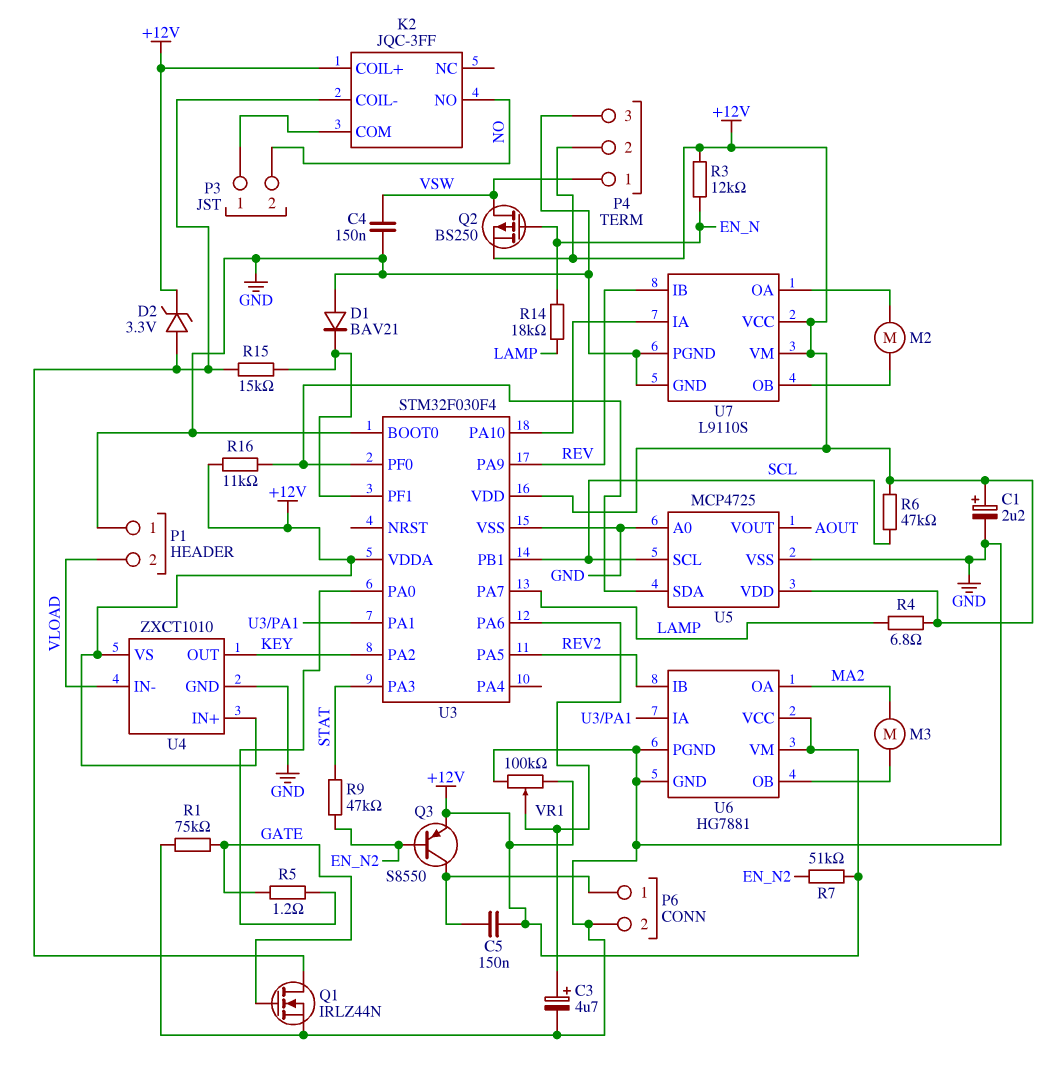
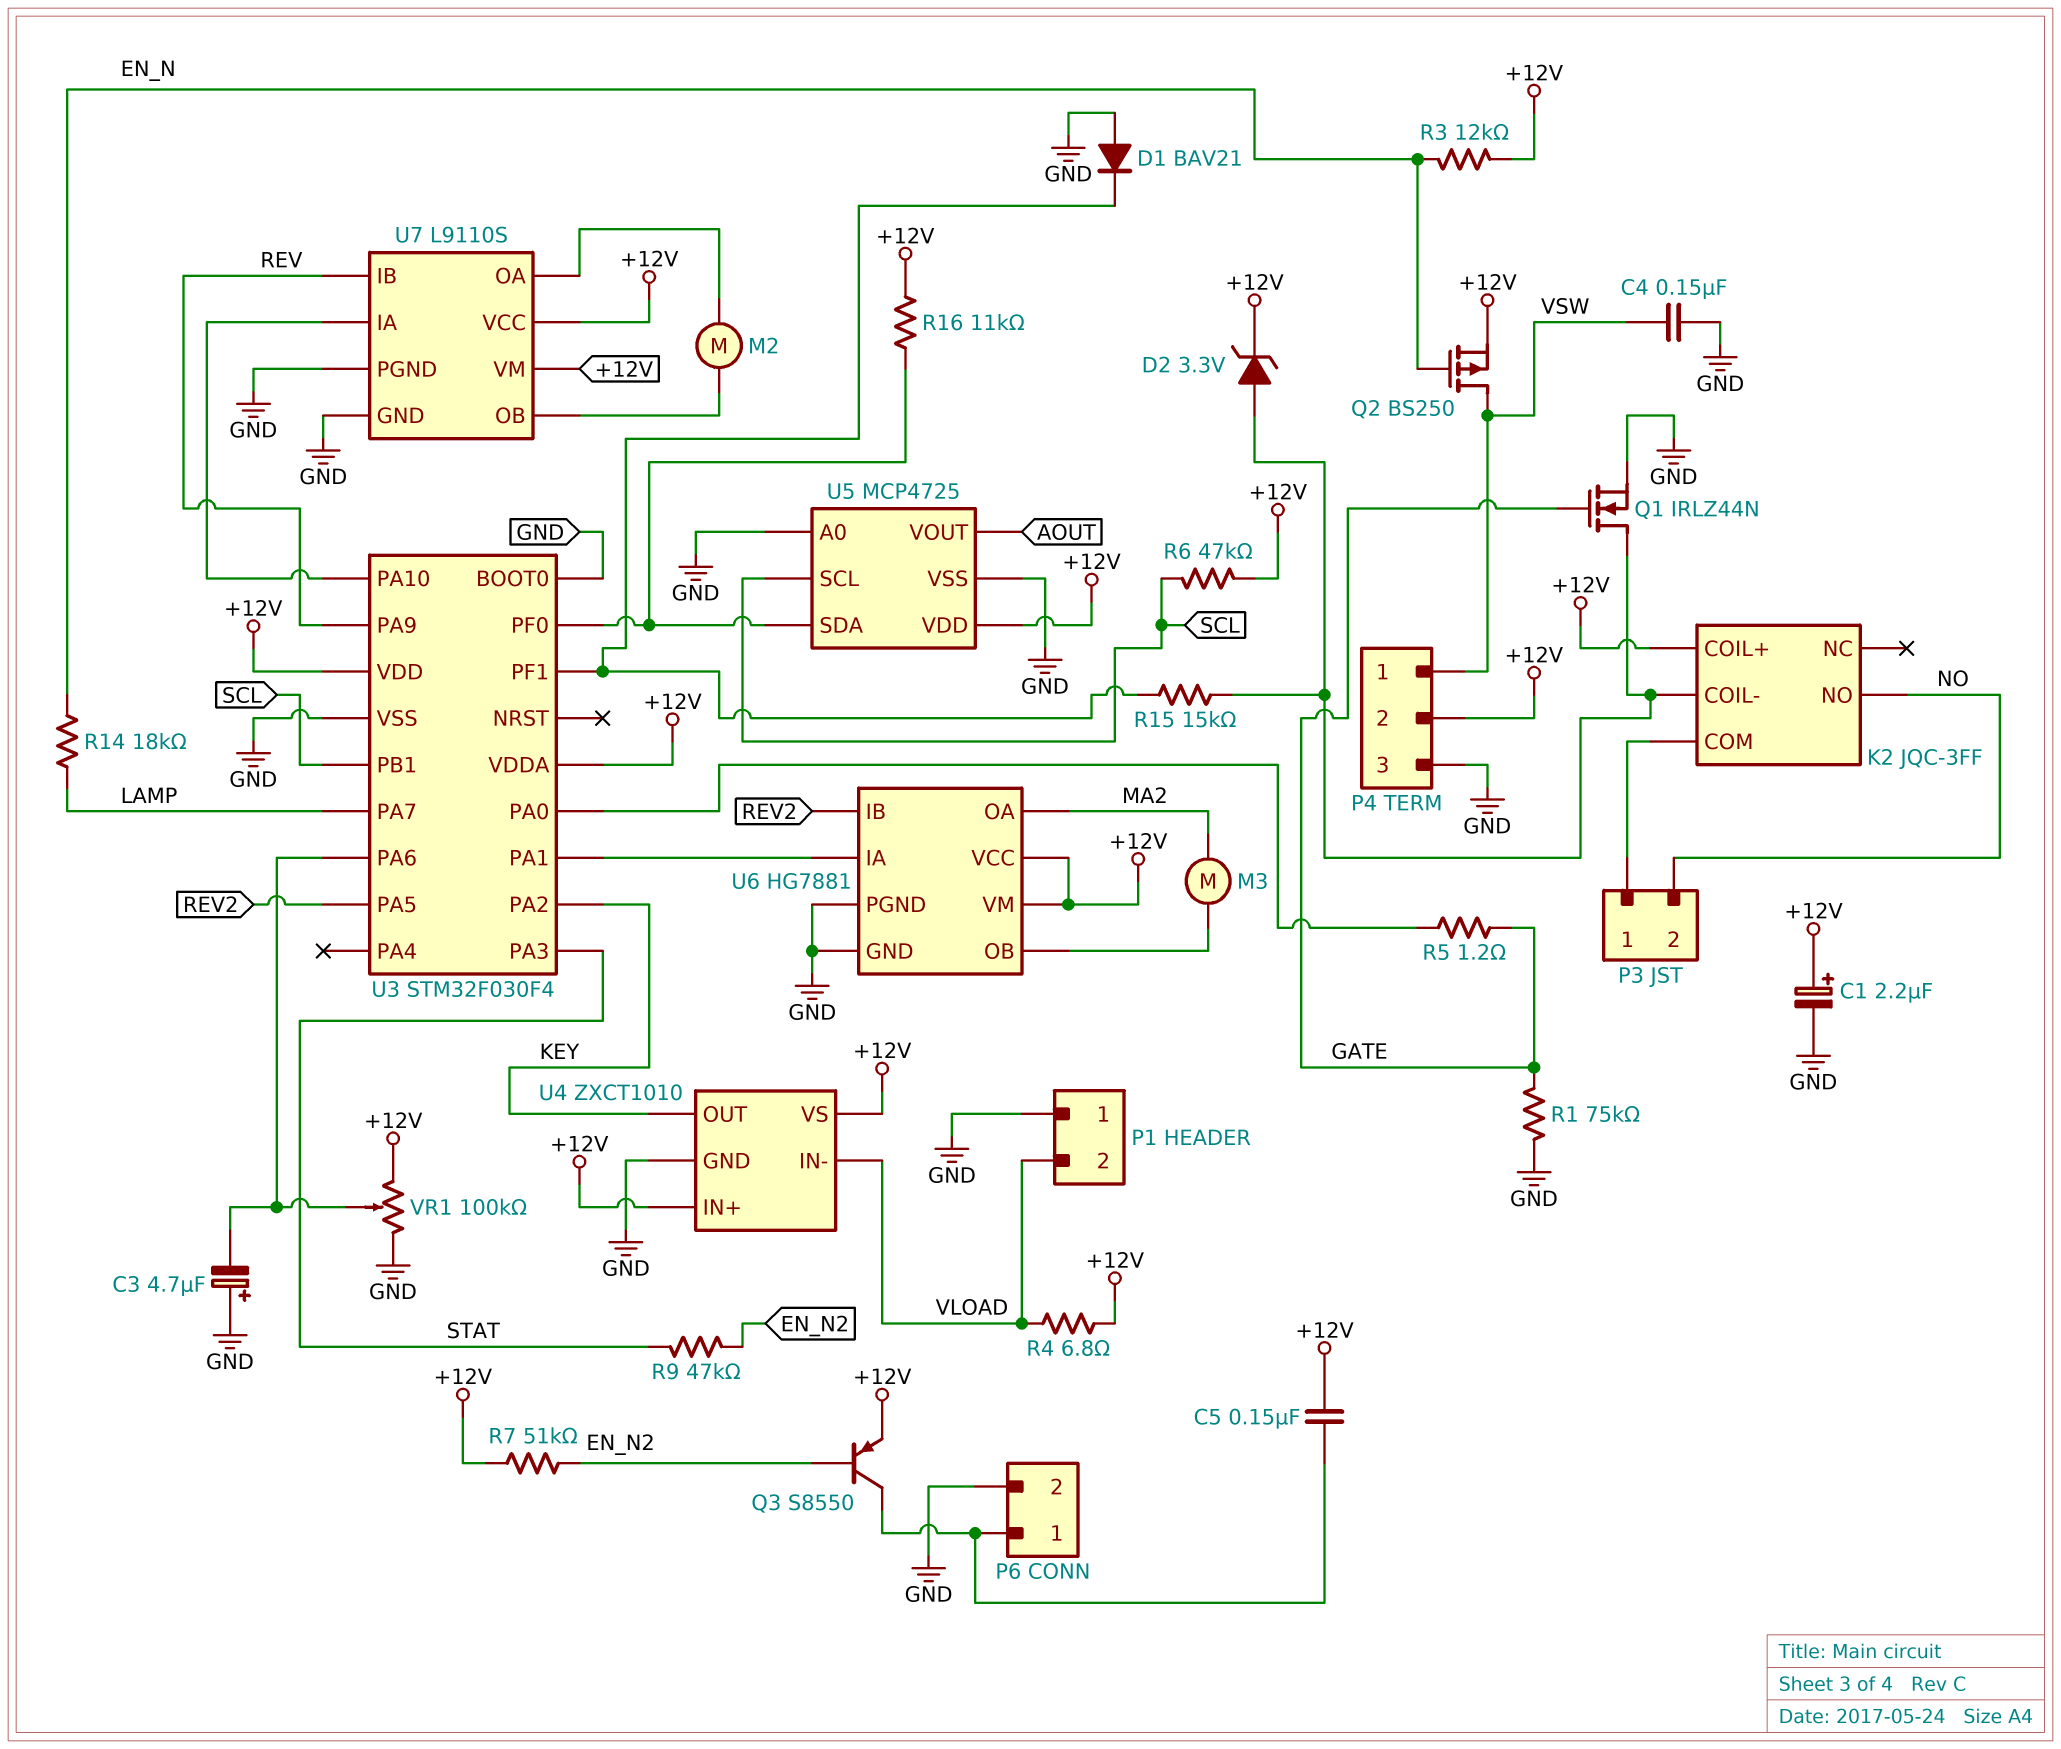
C3: 4.7uF (plus U3/PA6, minus GND) -> 4.7uF (plus GND, minus U3/PA6)
R4: 6.8 (+12V, LAMP) -> 6.8 (+12V, VLOAD)

